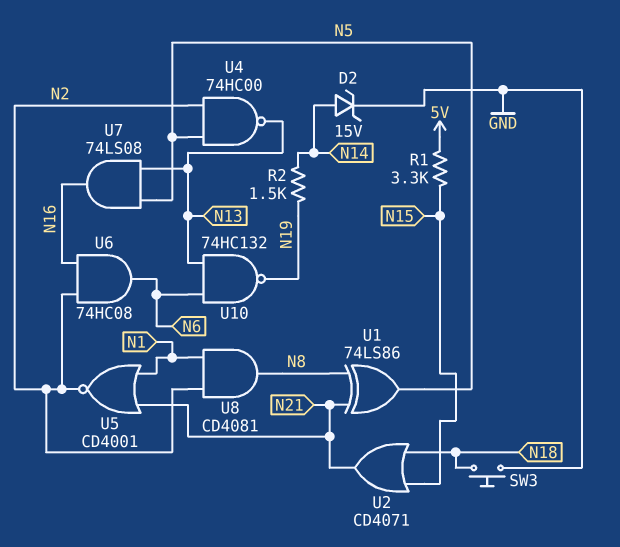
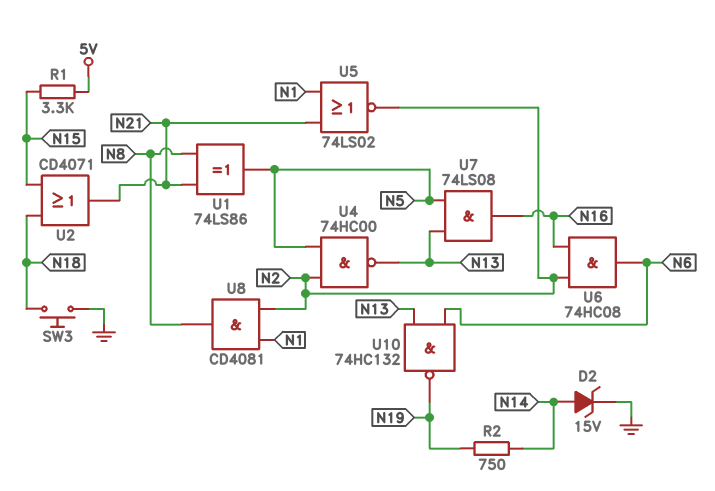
R2: 1.5k (N14, N19) -> 750 (N14, N19)
U5: NOR CD4001 (in N1, in N21, out N2) -> NOR 74LS02 (in N1, in N21, out N2)

